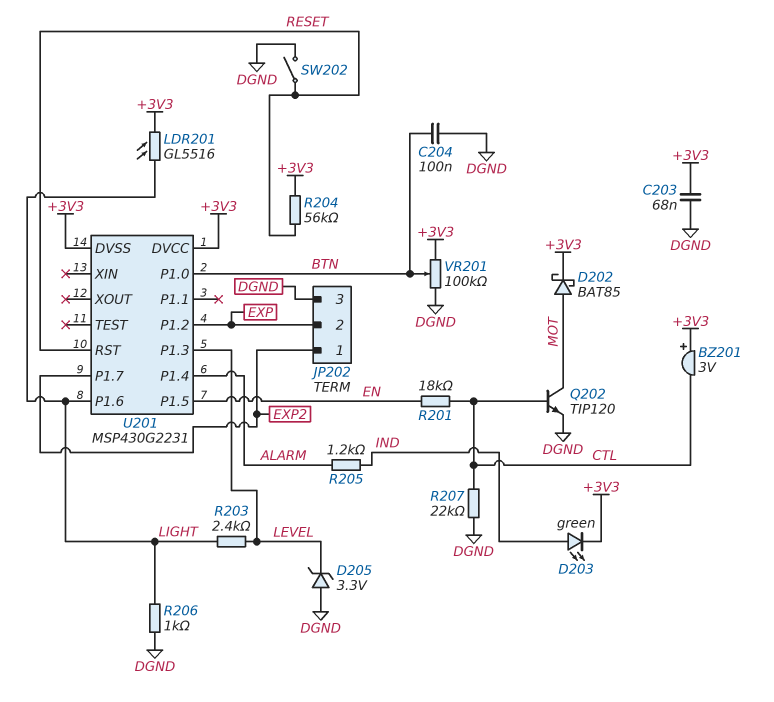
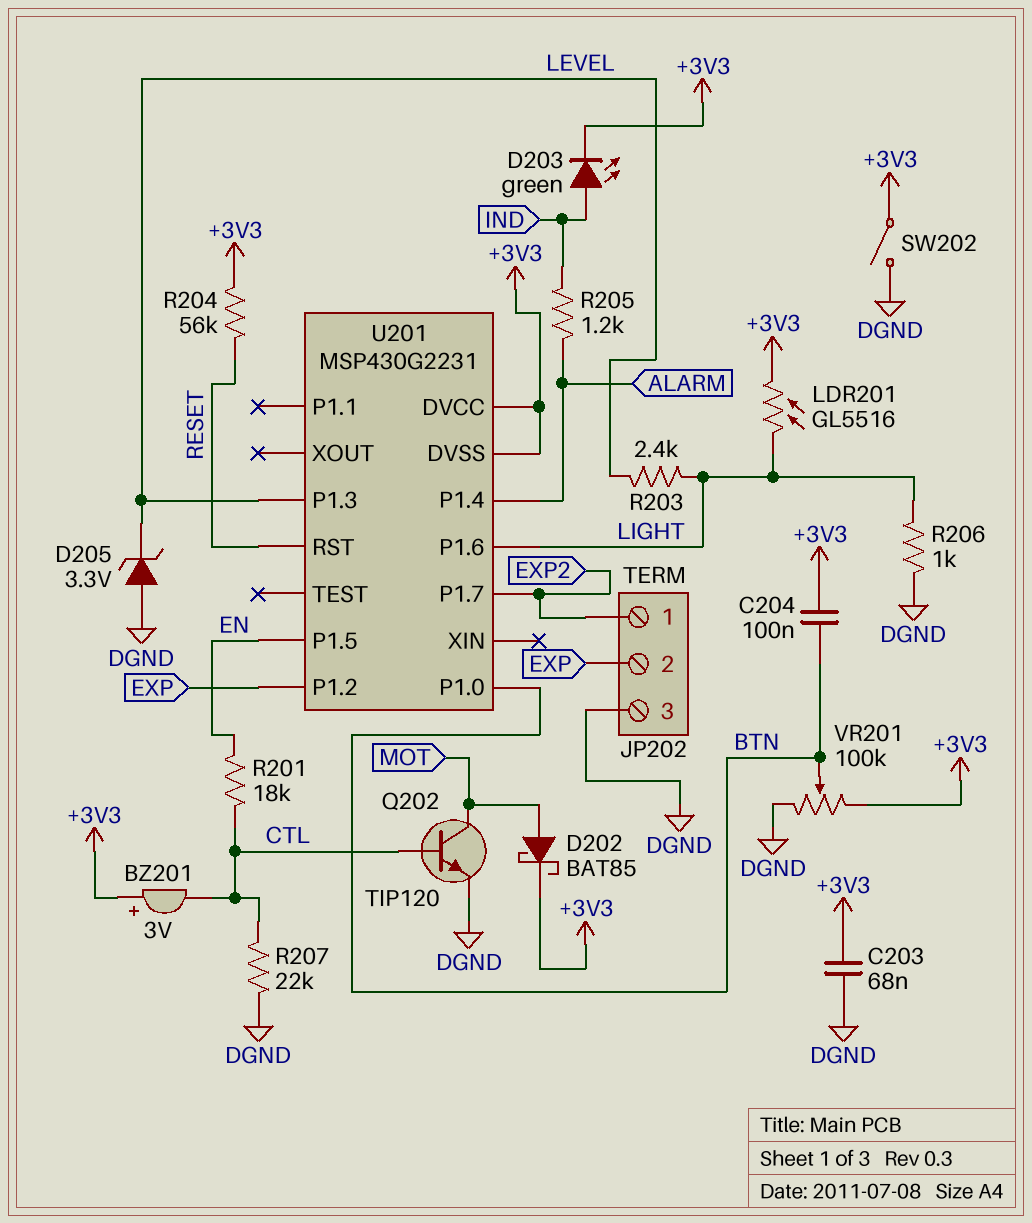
C204: 100nF (BTN, DGND) -> 100nF (+3V3, BTN)
SW202: switch (DGND, RESET) -> switch (+3V3, DGND)

